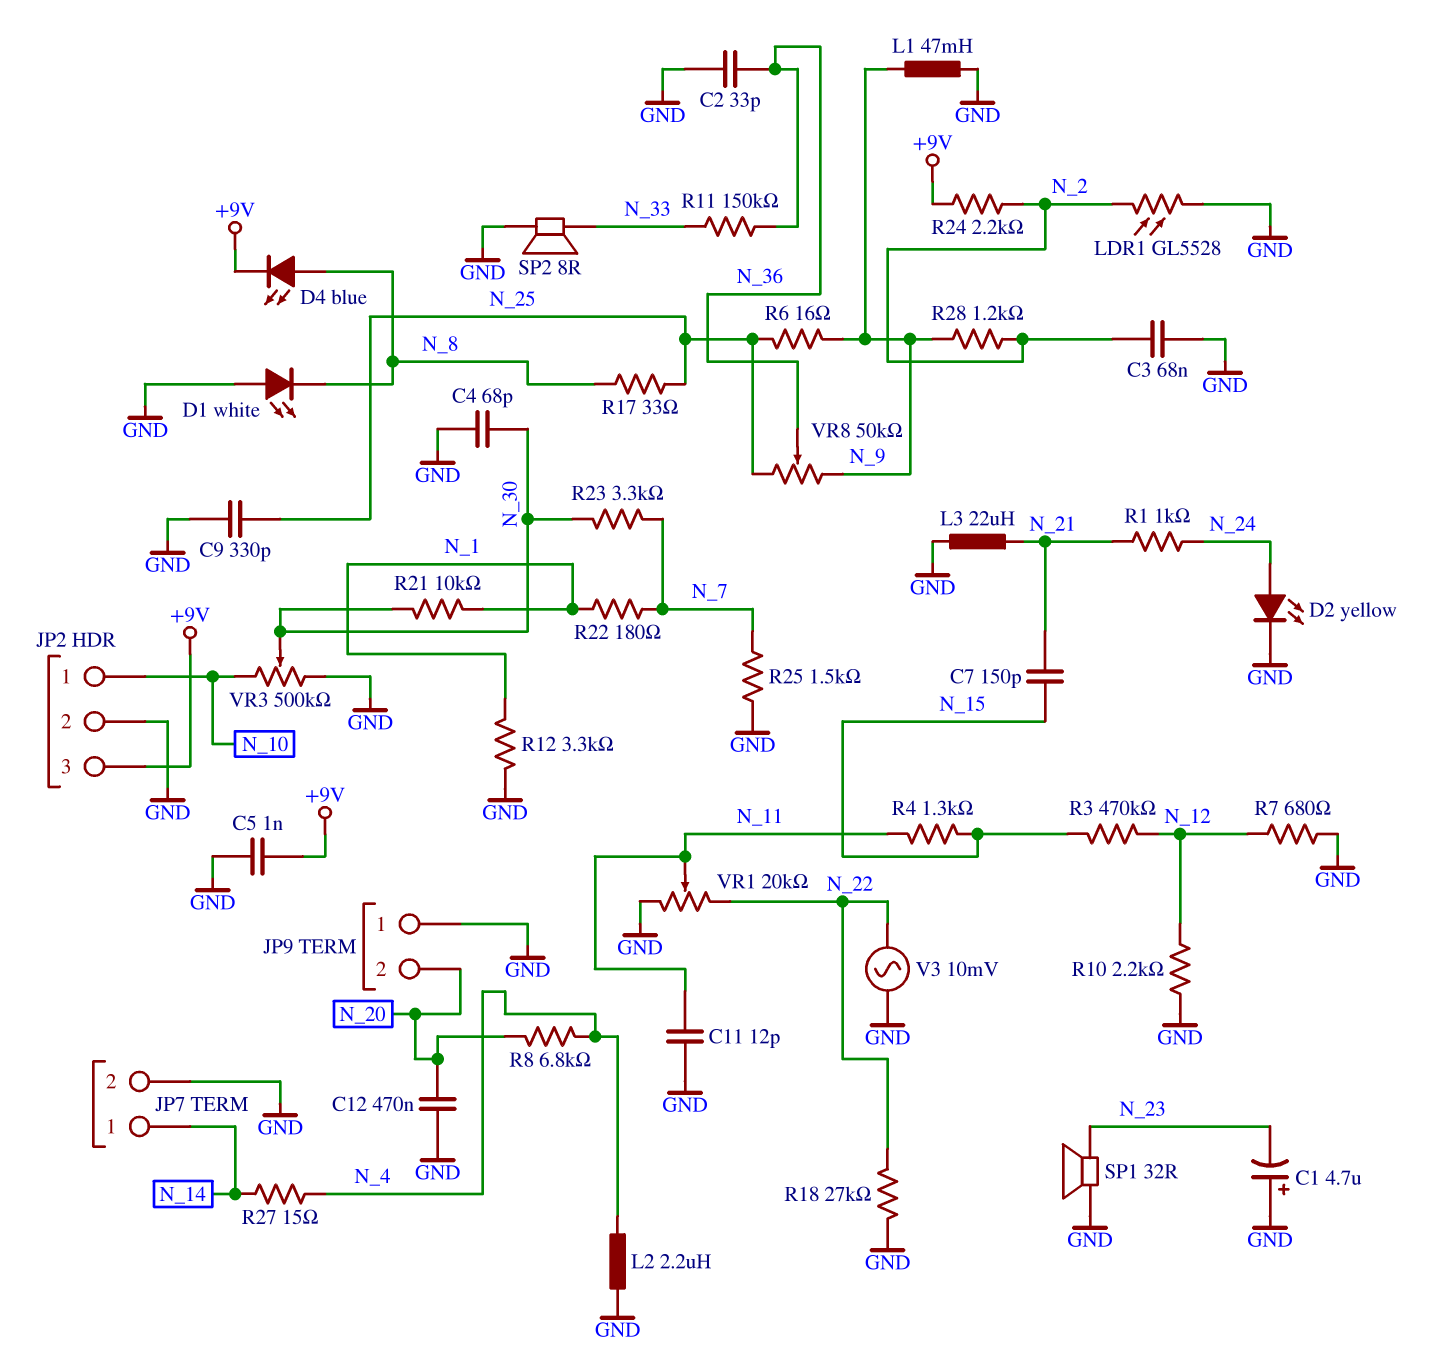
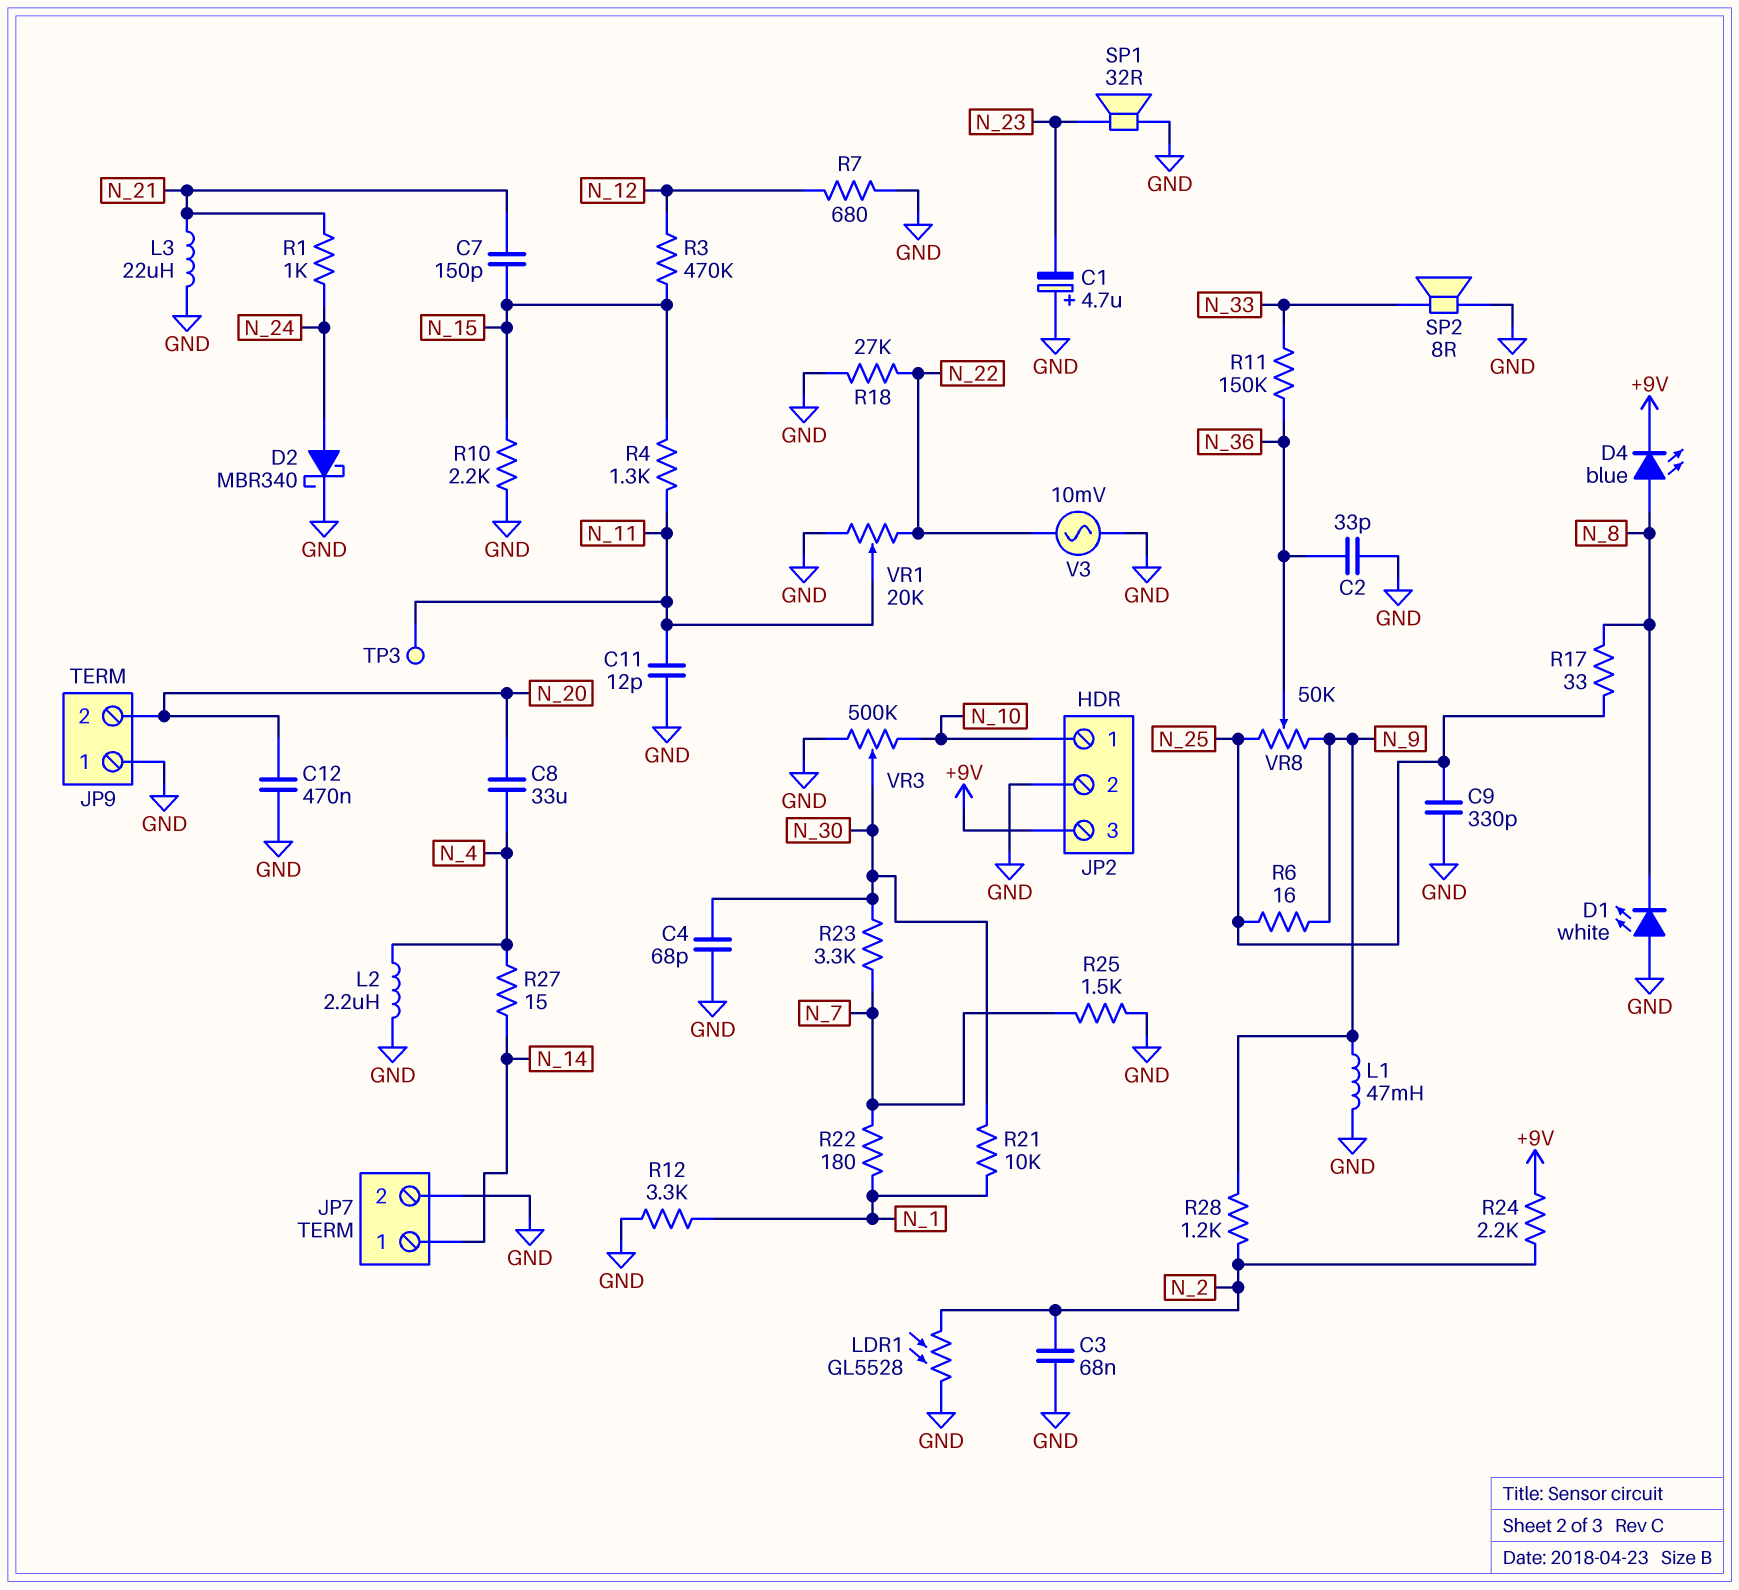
C5: 1nF (+9V, GND) -> none
C8: none -> 33uF (N_4, N_20)
D2: LED yellow (A N_24, K GND) -> schottky MBR340 (A N_24, K GND)
R8: 6.8k (N_4, N_20) -> none
R10: 2.2k (GND, N_12) -> 2.2k (GND, N_15)
TP3: none -> test point (N_11)

